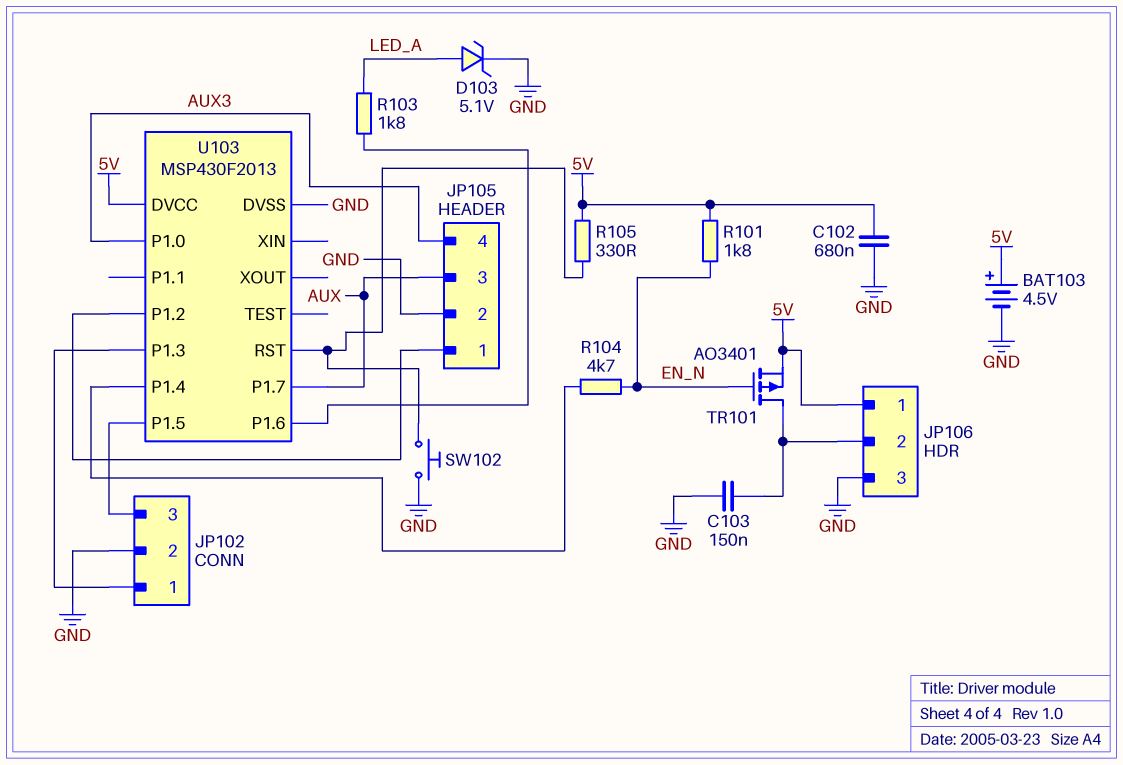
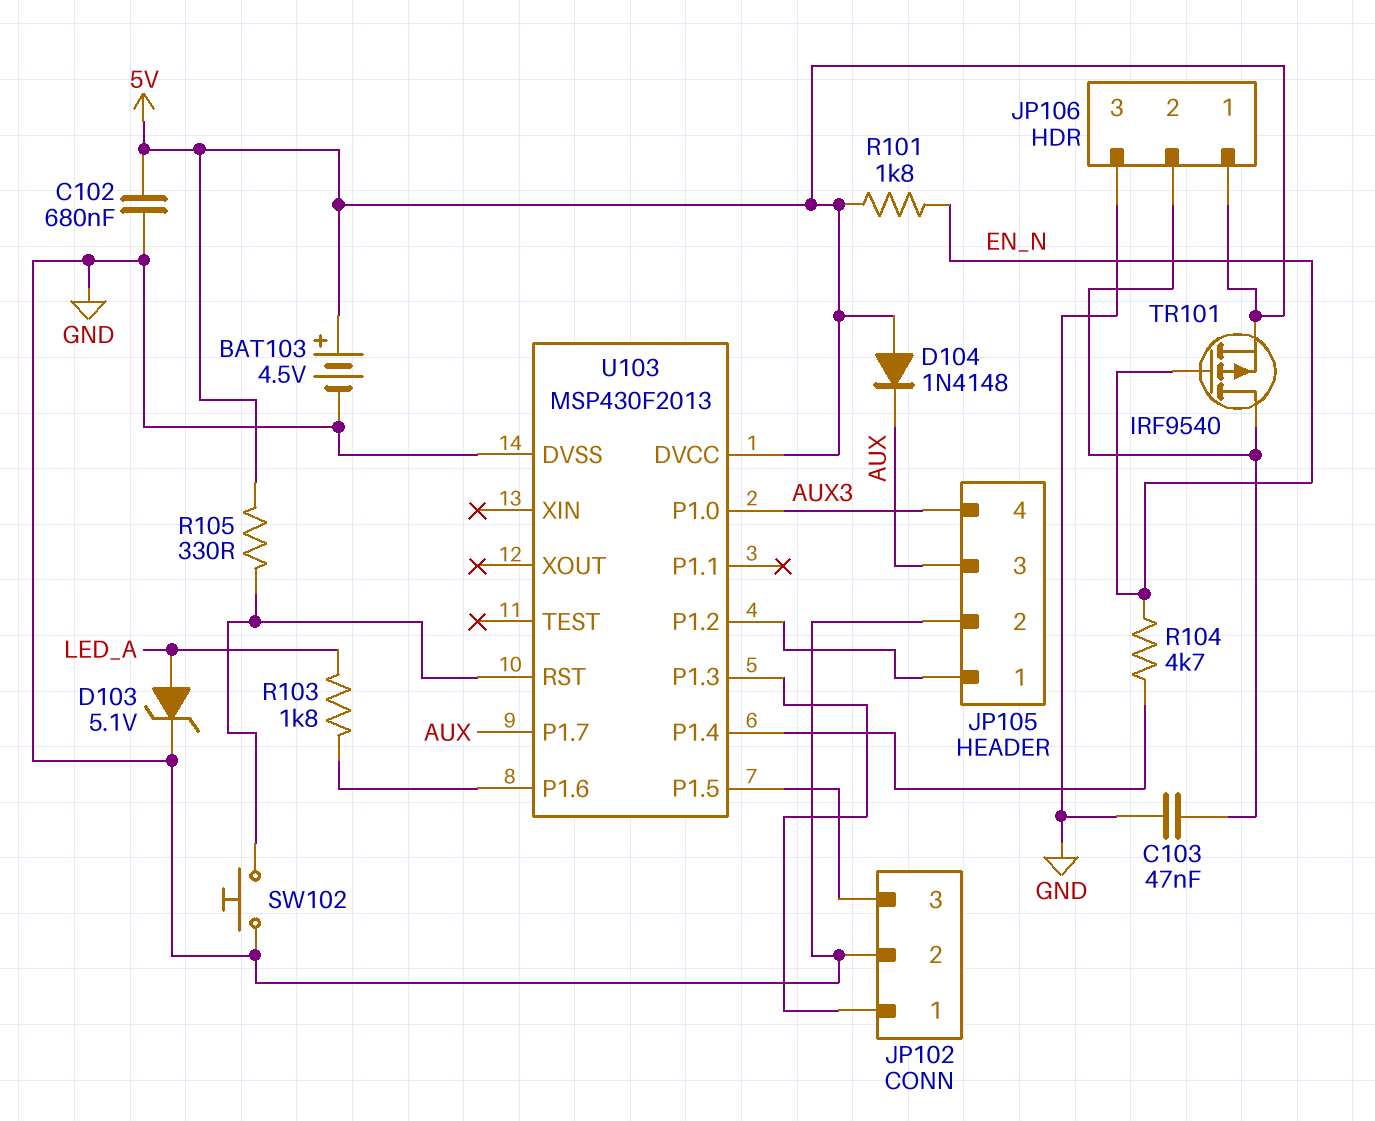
C103: 150nF (GND, JP106/2) -> 47nF (GND, JP106/2)
D104: none -> diode 1N4148 (A 5V, K AUX)
TR101: PMOS AO3401 (G EN_N, D JP106/2, S 5V) -> PMOS IRF9540 (G EN_N, D JP106/2, S 5V)

